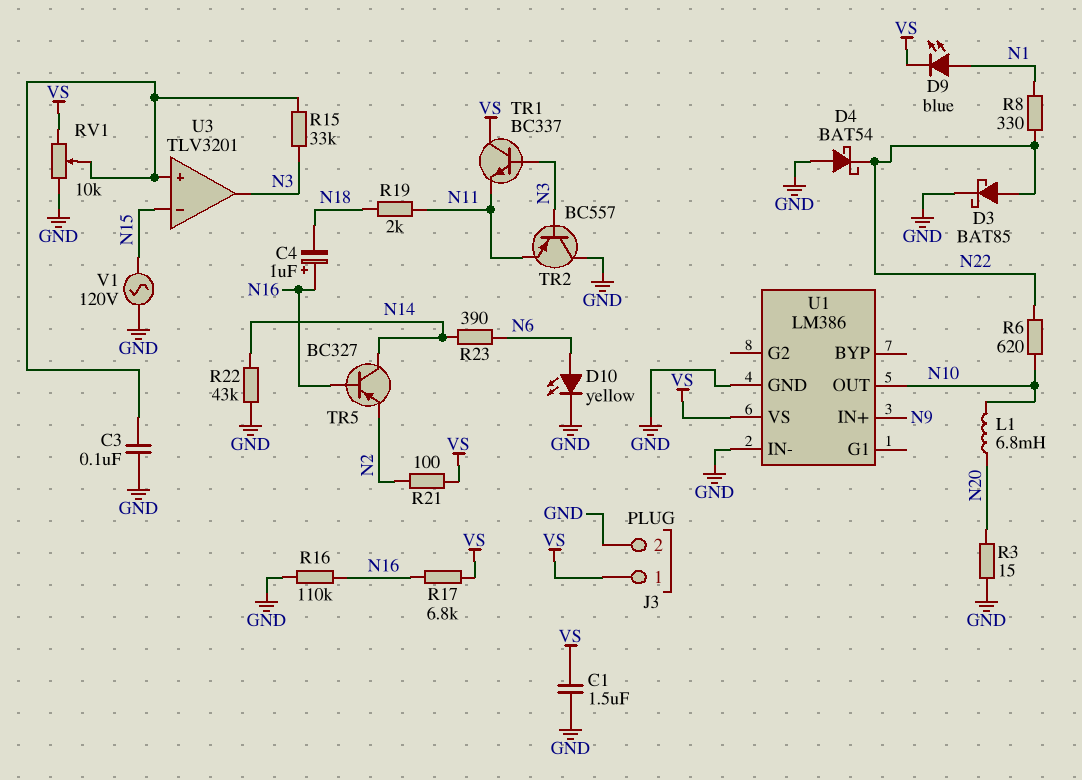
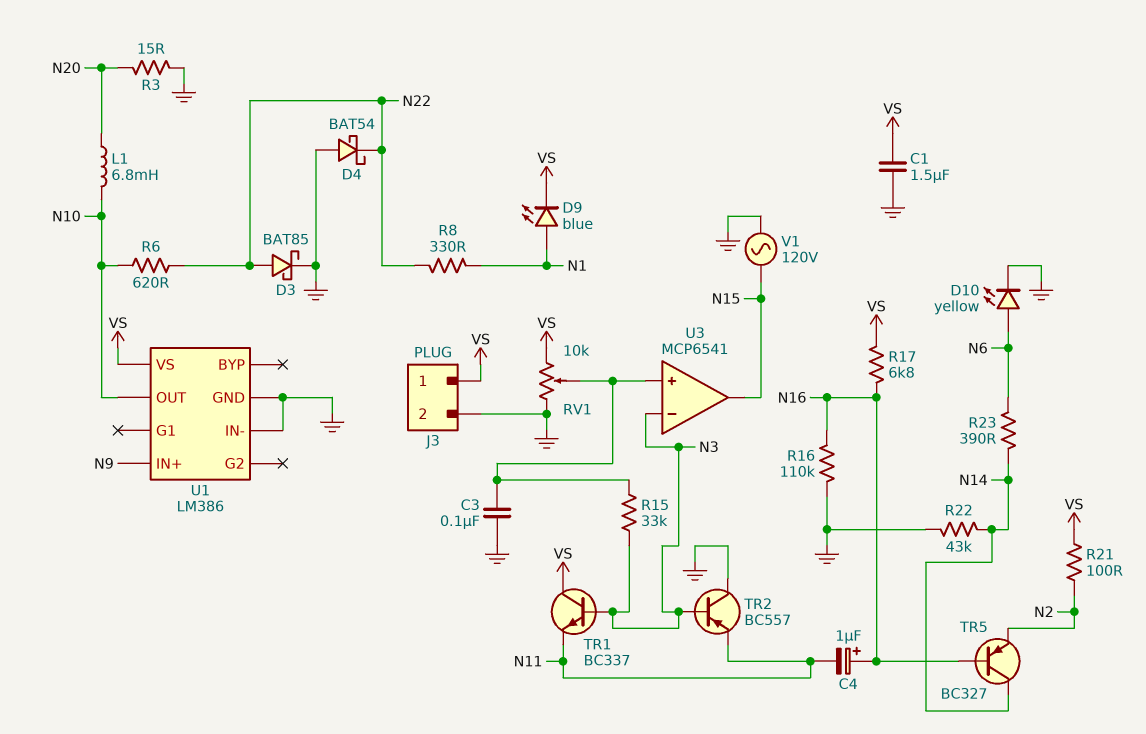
C4: 1uF (plus N16, minus N18) -> 1uF (plus N16, minus N11)
R19: 2k (N11, N18) -> none
U3: TLV3201 -> MCP6541
U3 pin in-: N15 -> N3
U3 pin out: N3 -> N15

